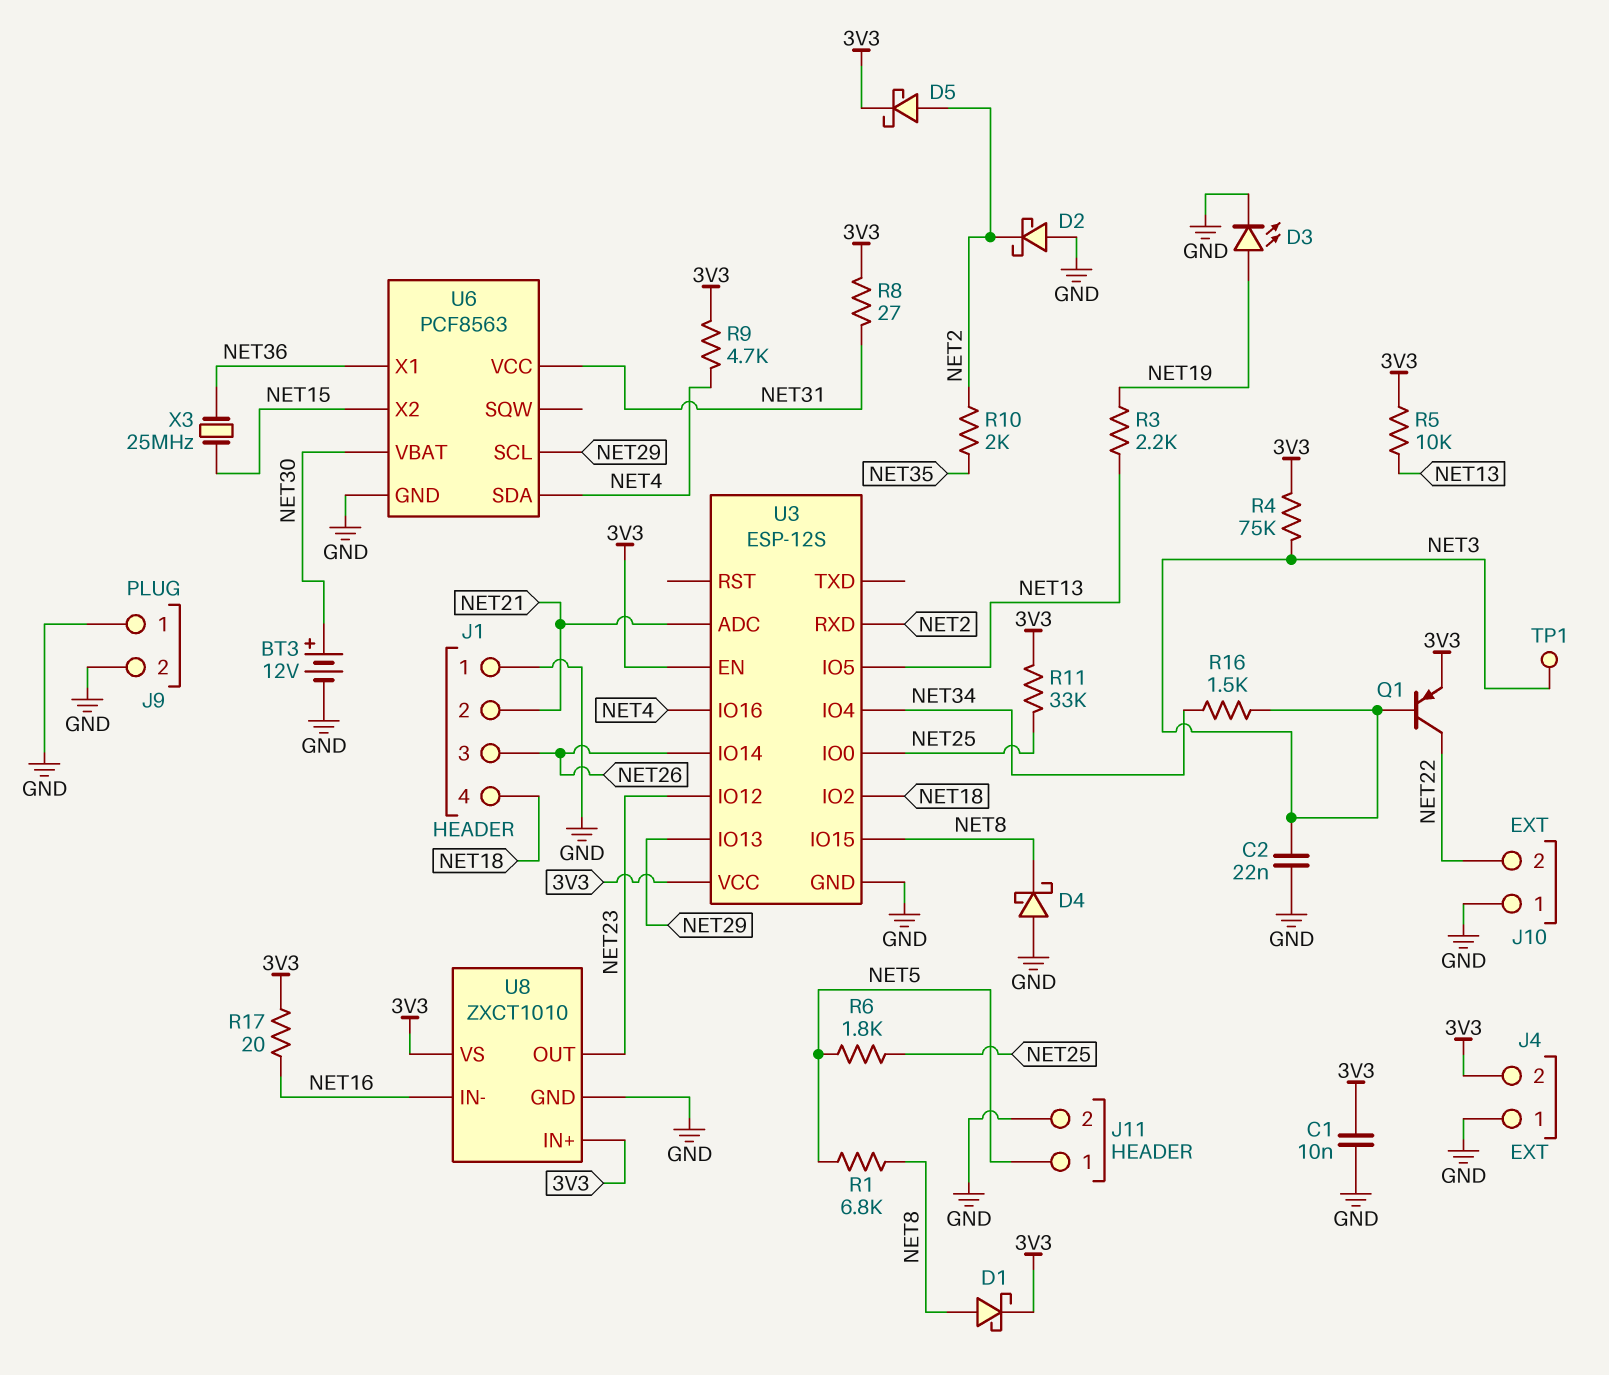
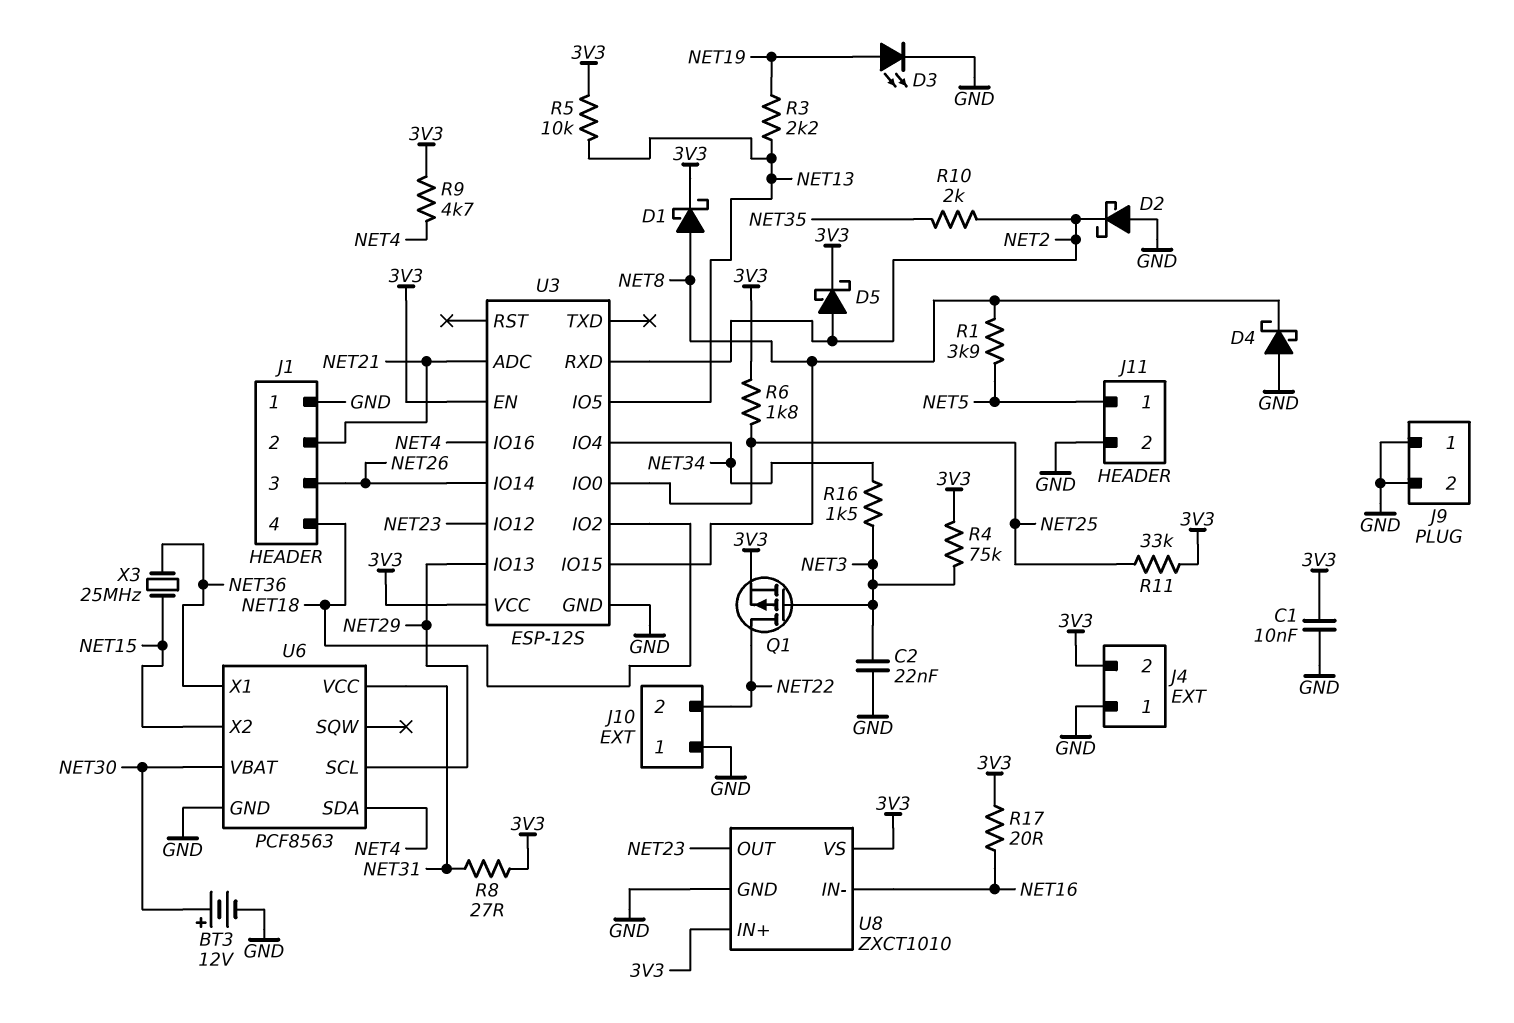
Q1: PNP (B NET3, C NET22, E 3V3) -> PMOS (G NET3, D NET22, S 3V3)
R1: 6.8k (NET5, NET8) -> 3.9k (NET5, NET8)
R6: 1.8k (NET5, NET25) -> 1.8k (3V3, NET25)
TP1: test point (NET3) -> none

